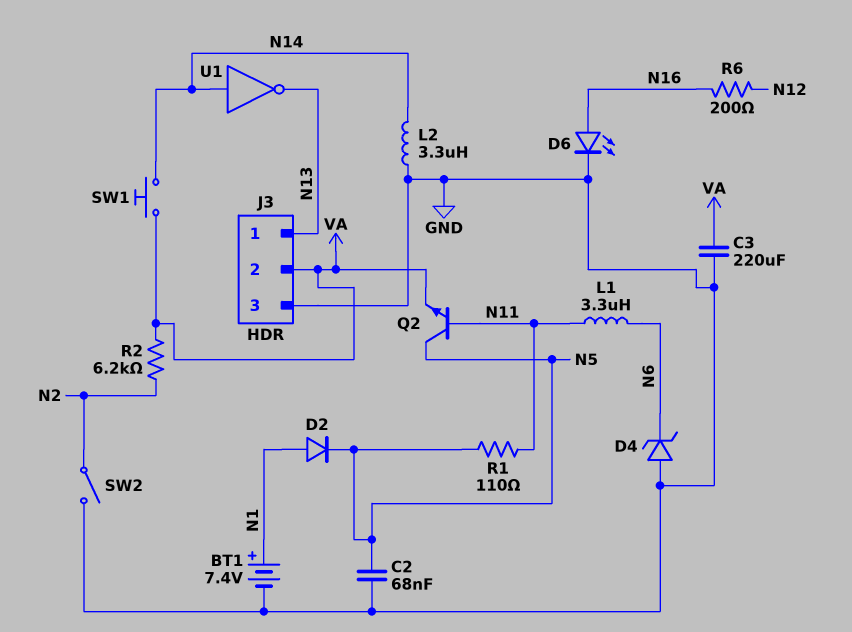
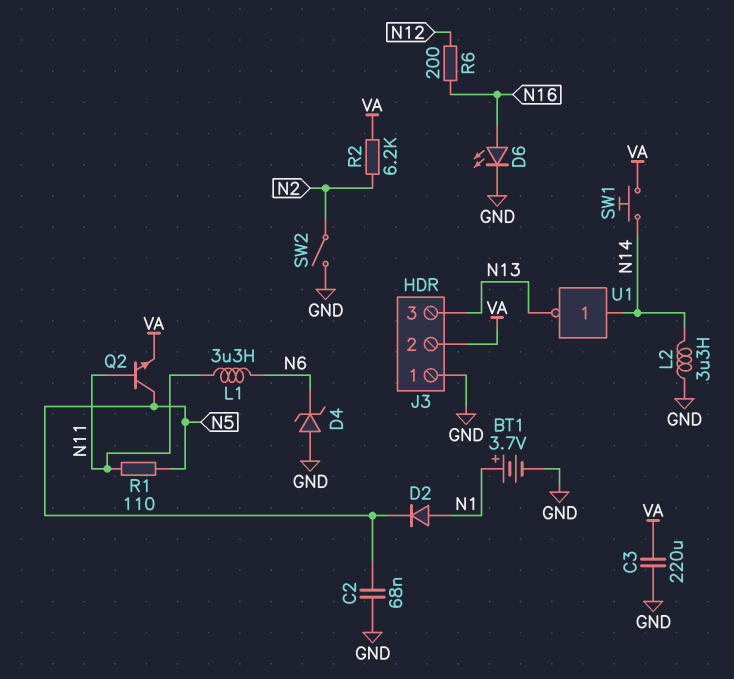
BT1: 7.4V (plus N1, minus GND) -> 3.7V (plus N1, minus GND)
J3 pin 1: N13 -> GND
J3 pin 3: GND -> N13

